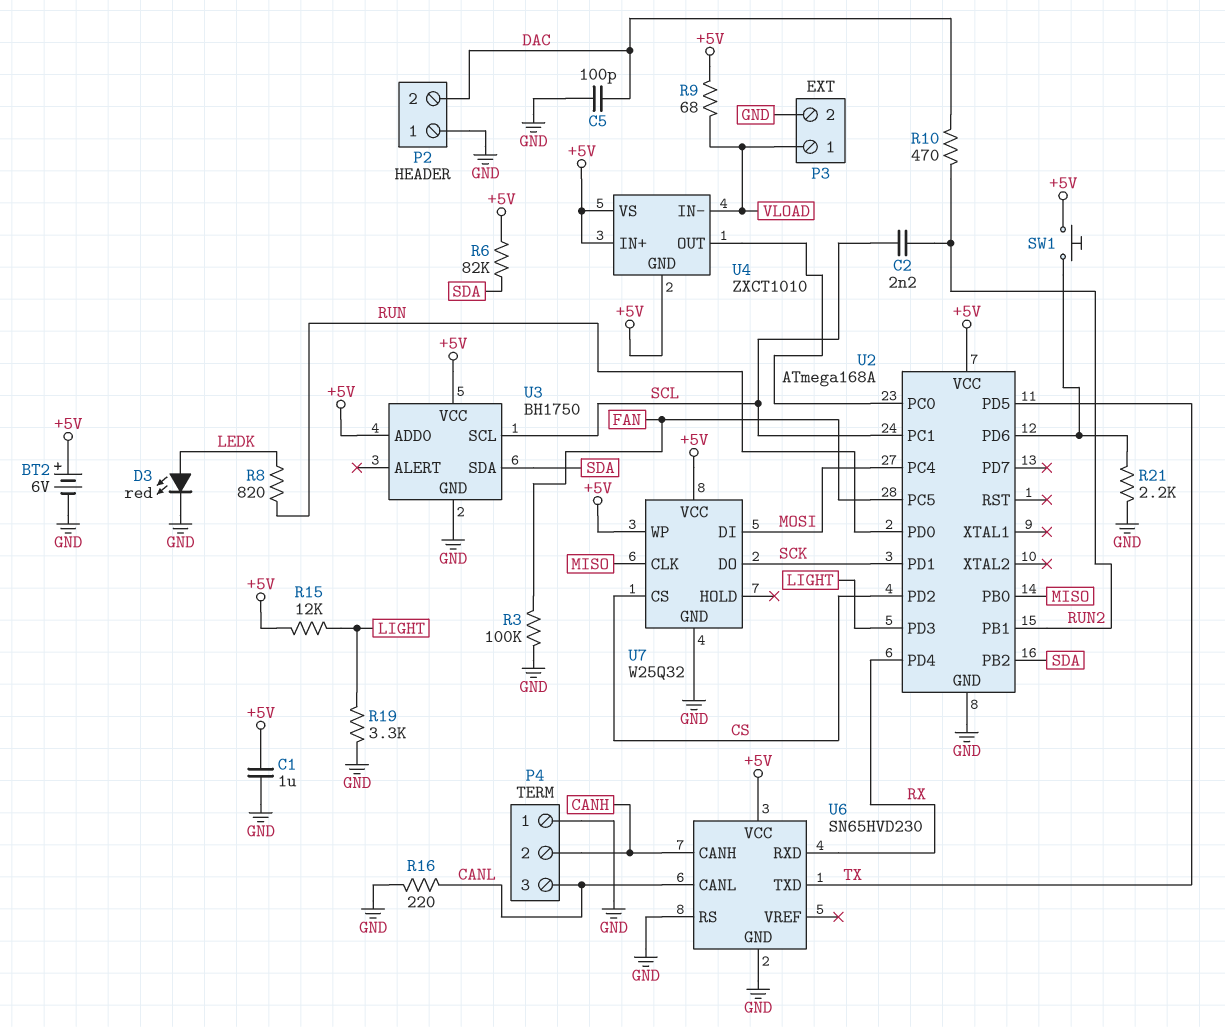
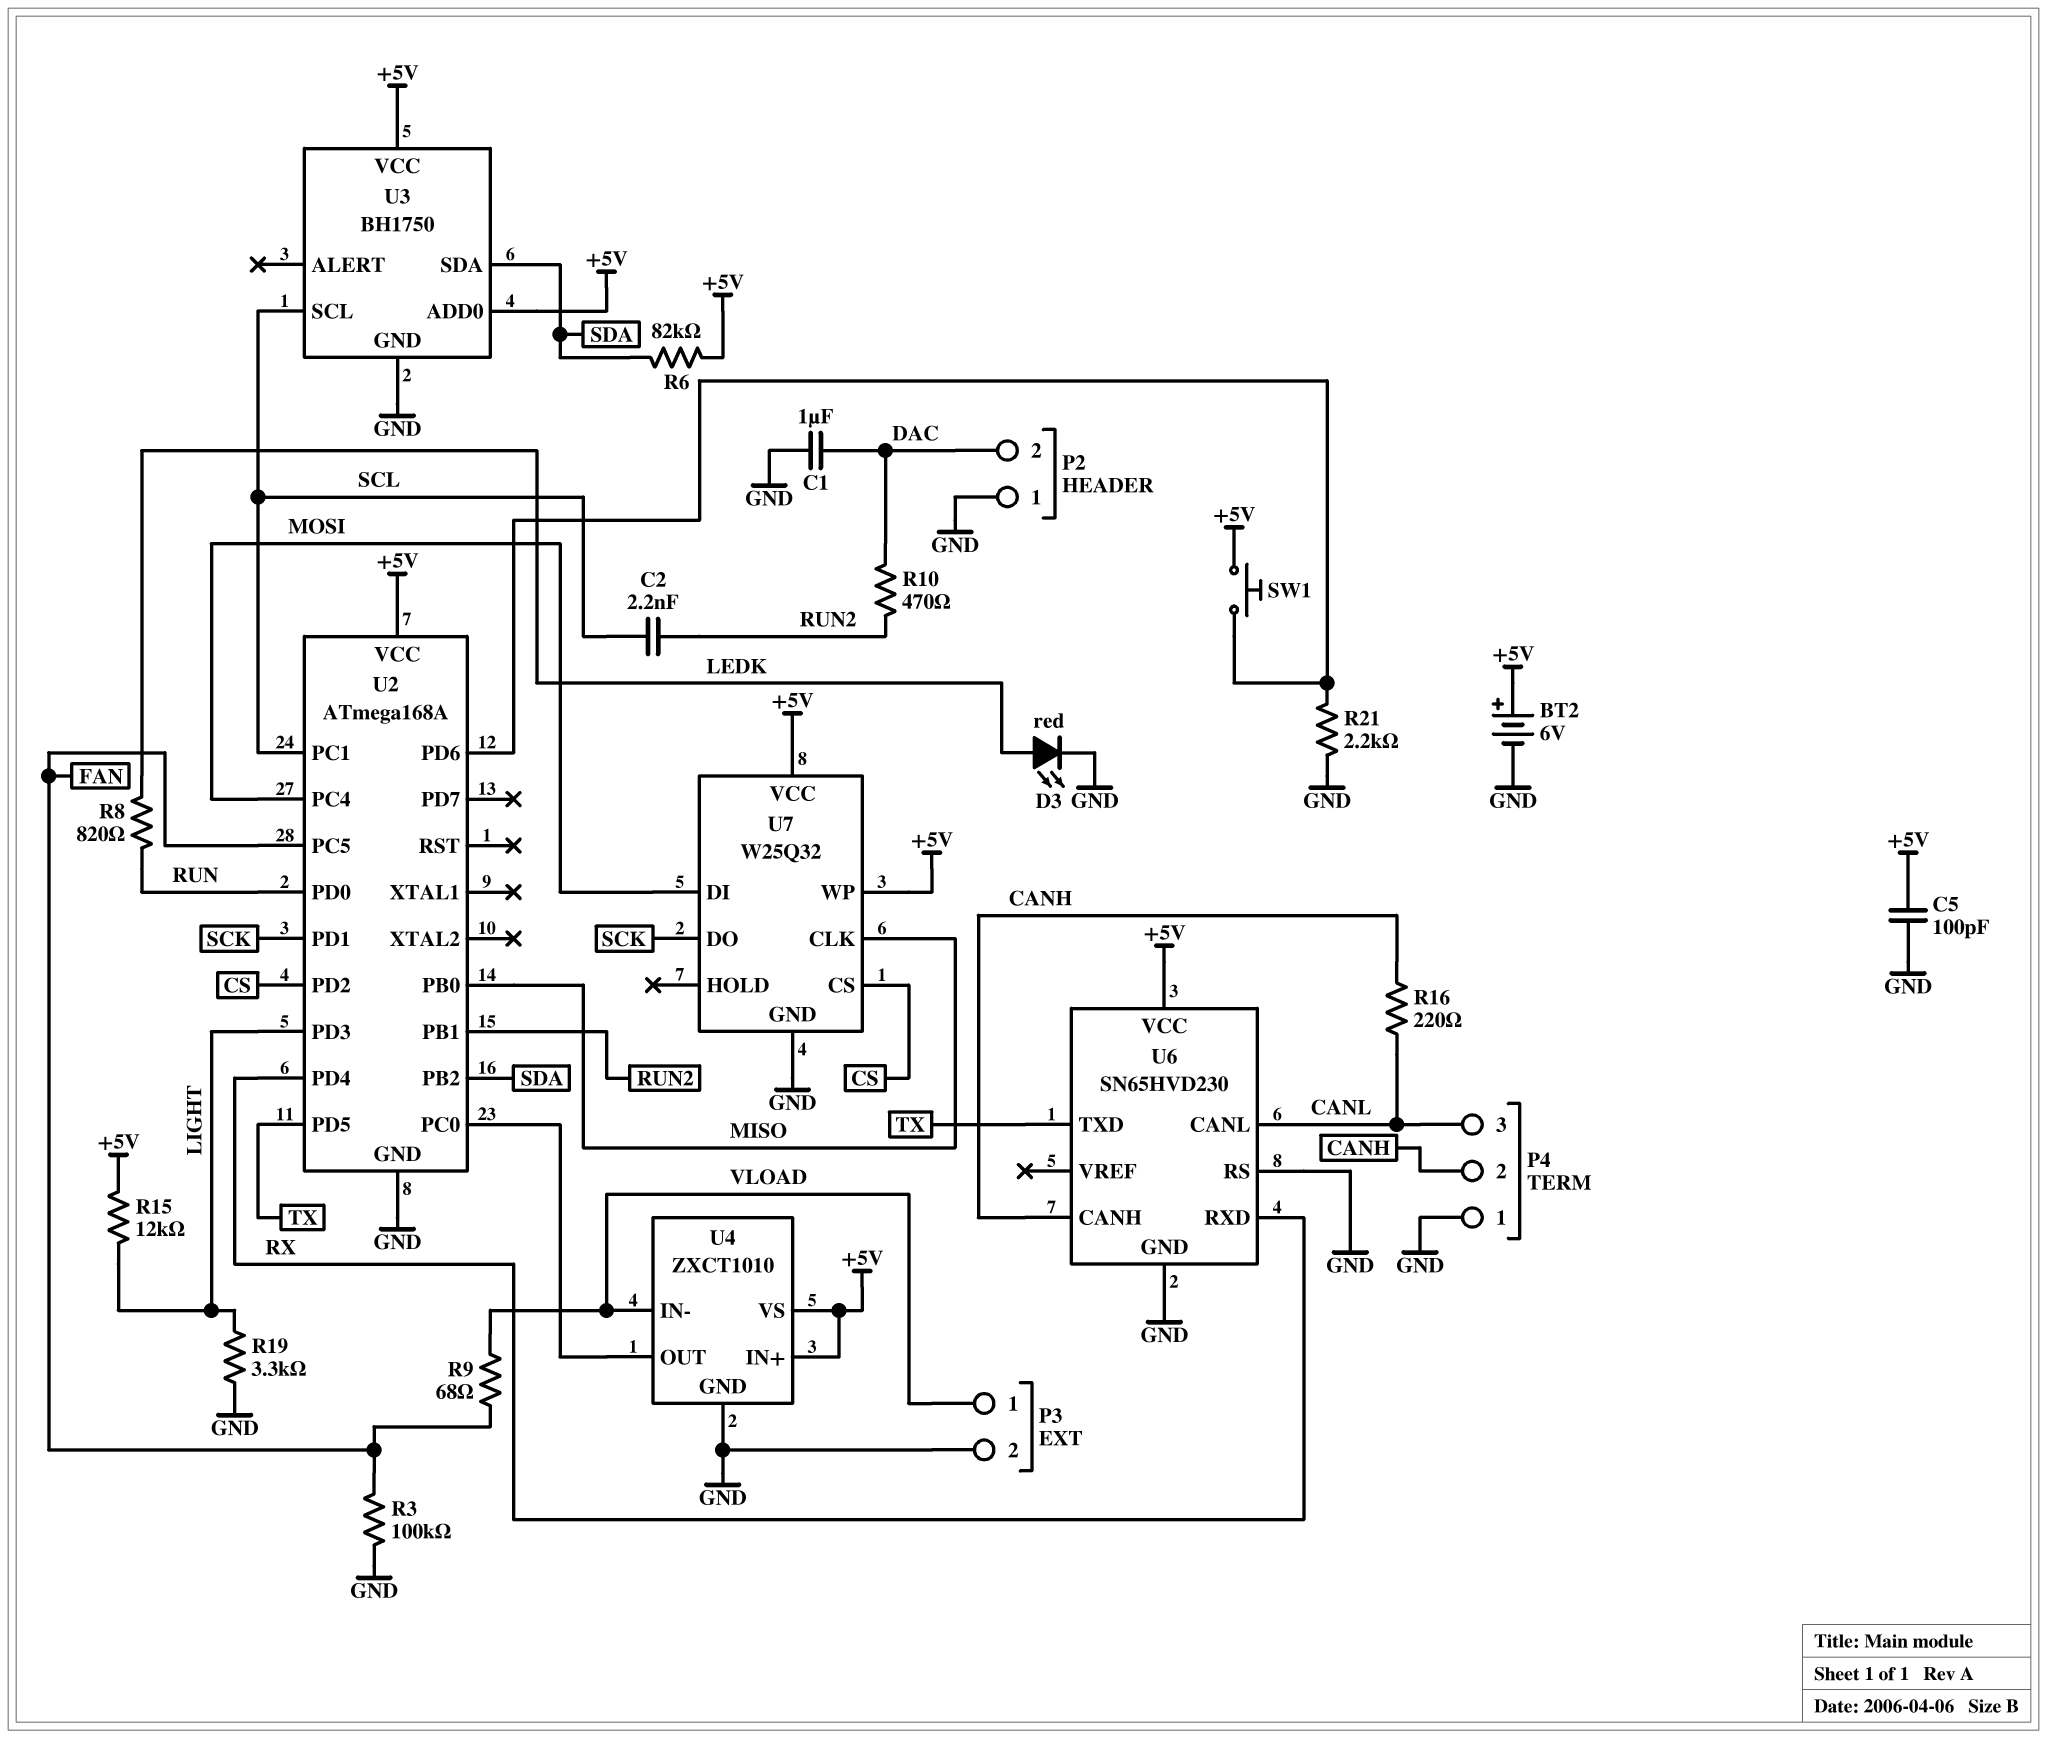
C1: 1uF (+5V, GND) -> 1uF (DAC, GND)
C5: 100pF (DAC, GND) -> 100pF (+5V, GND)
R9: 68 (+5V, VLOAD) -> 68 (FAN, VLOAD)
R16: 220 (CANL, GND) -> 220 (CANH, CANL)
U4 pin GND: +5V -> GND

